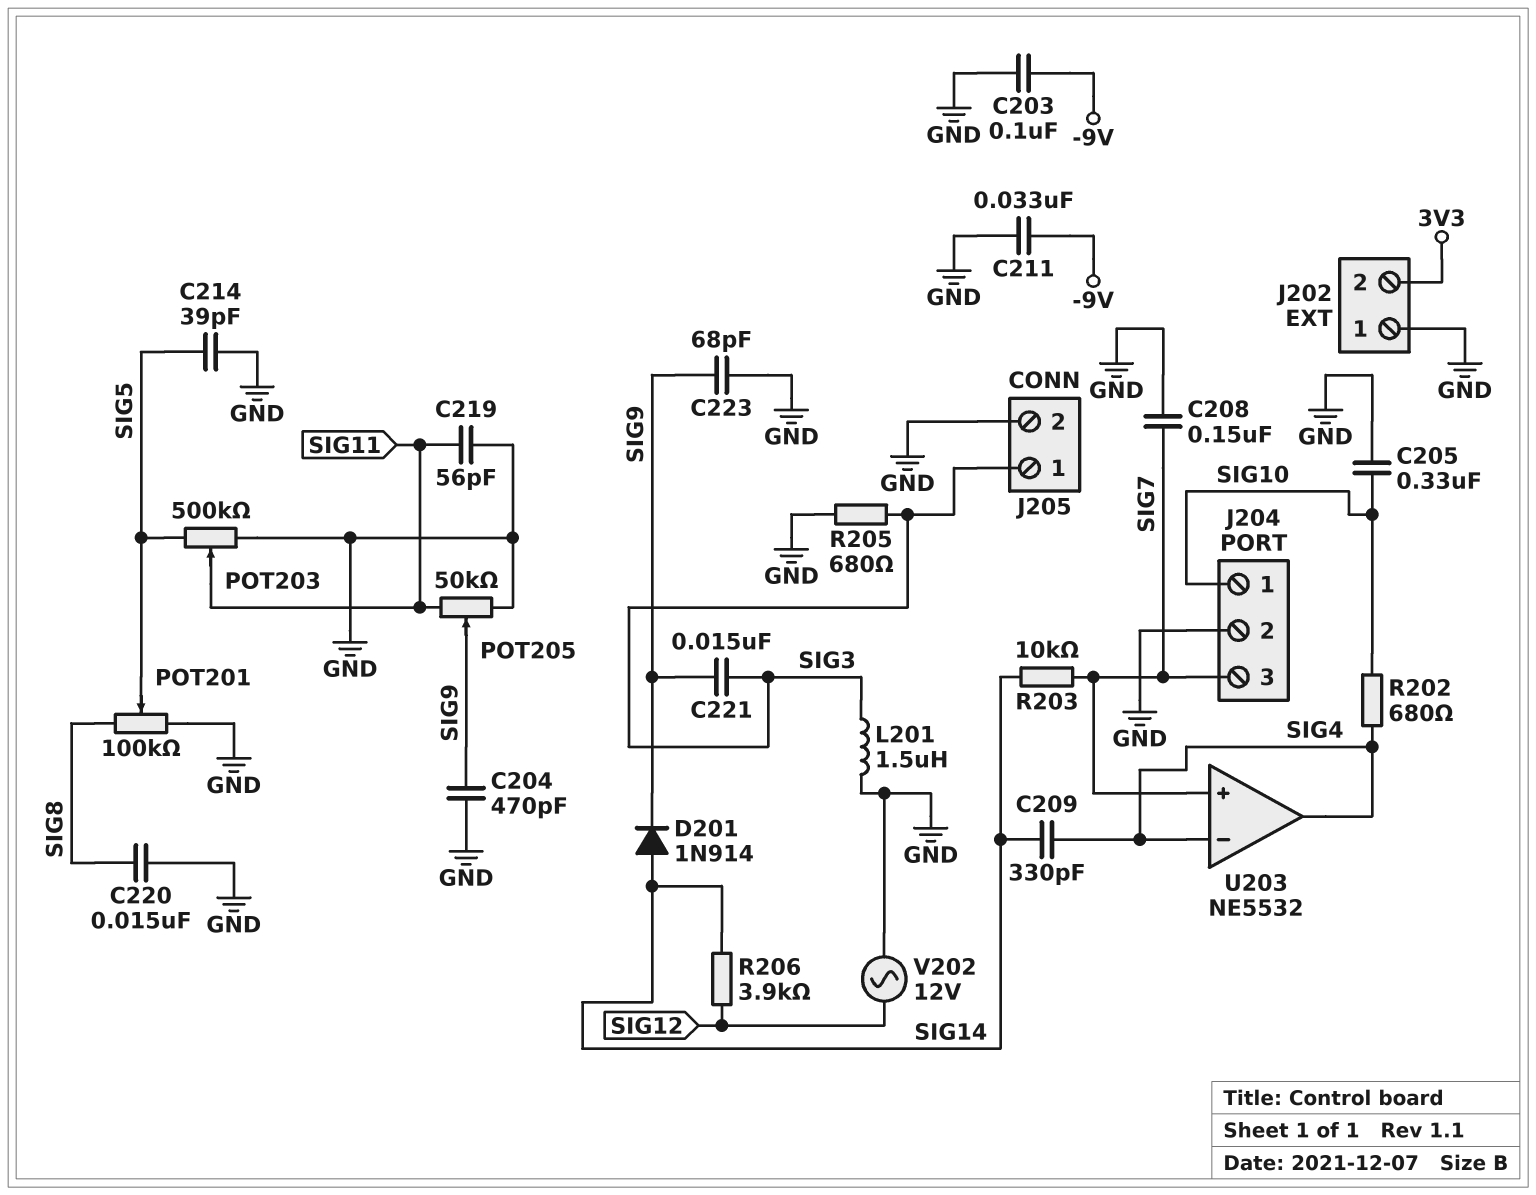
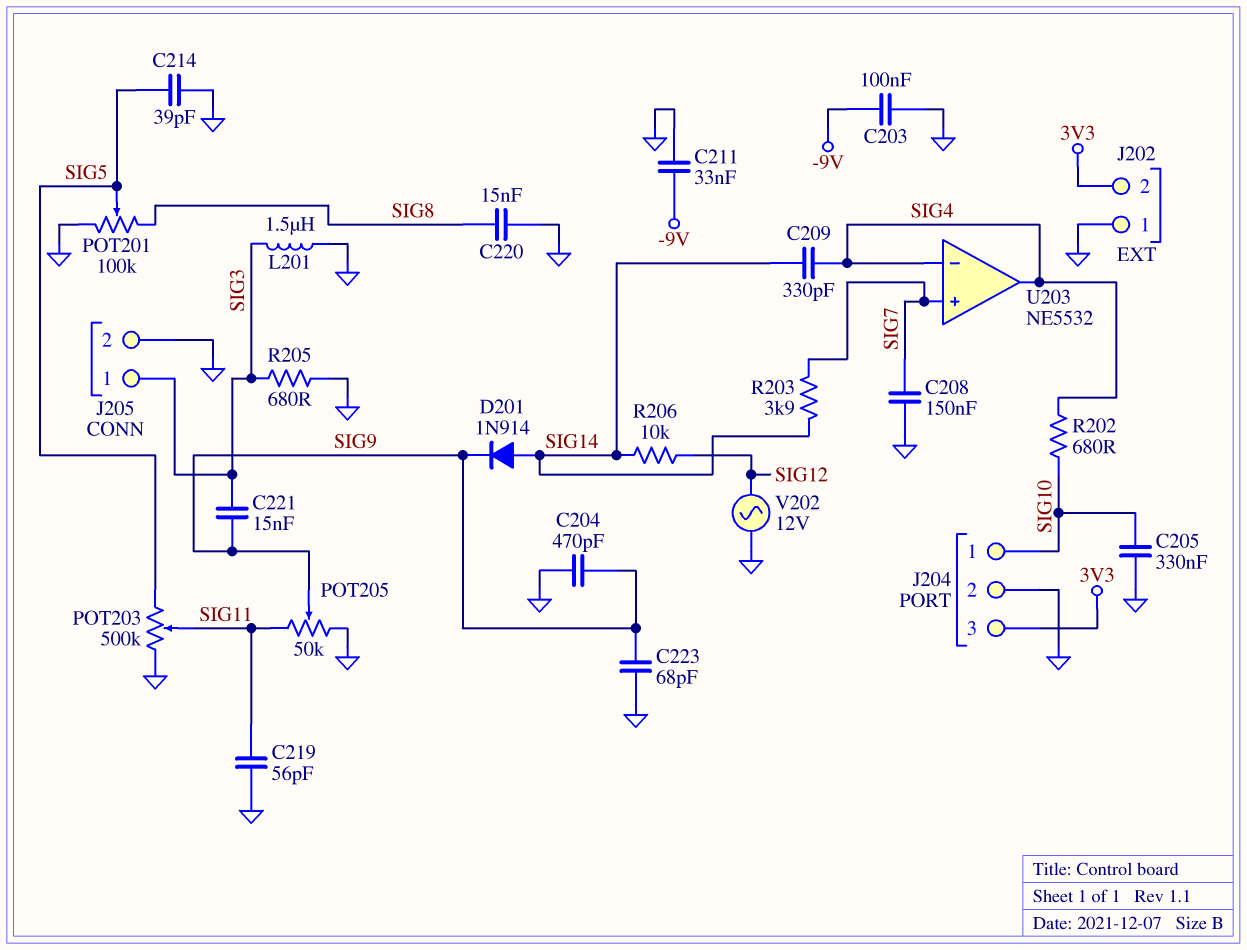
J204 pin 3: SIG7 -> 3V3
R203: 10k (SIG7, SIG14) -> 3.9k (SIG7, SIG14)
R206: 3.9k (SIG12, SIG14) -> 10k (SIG12, SIG14)

